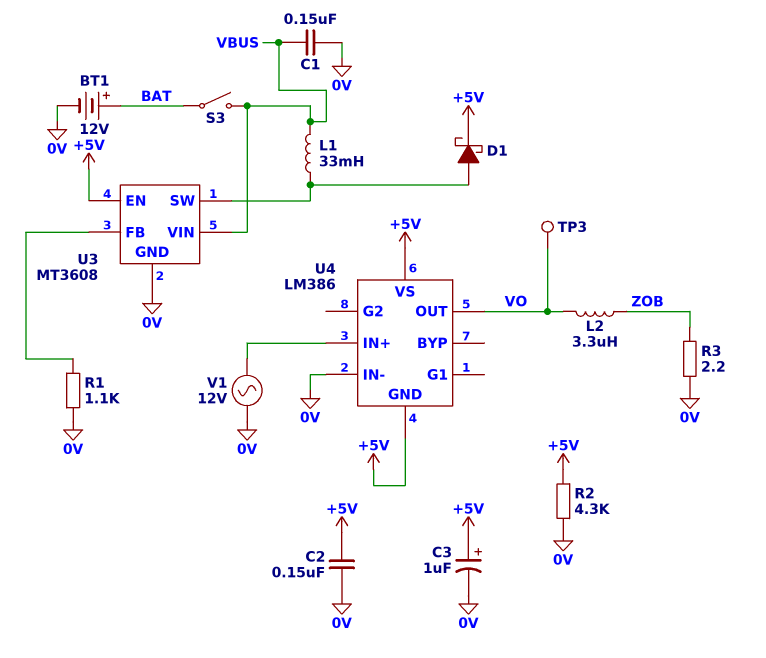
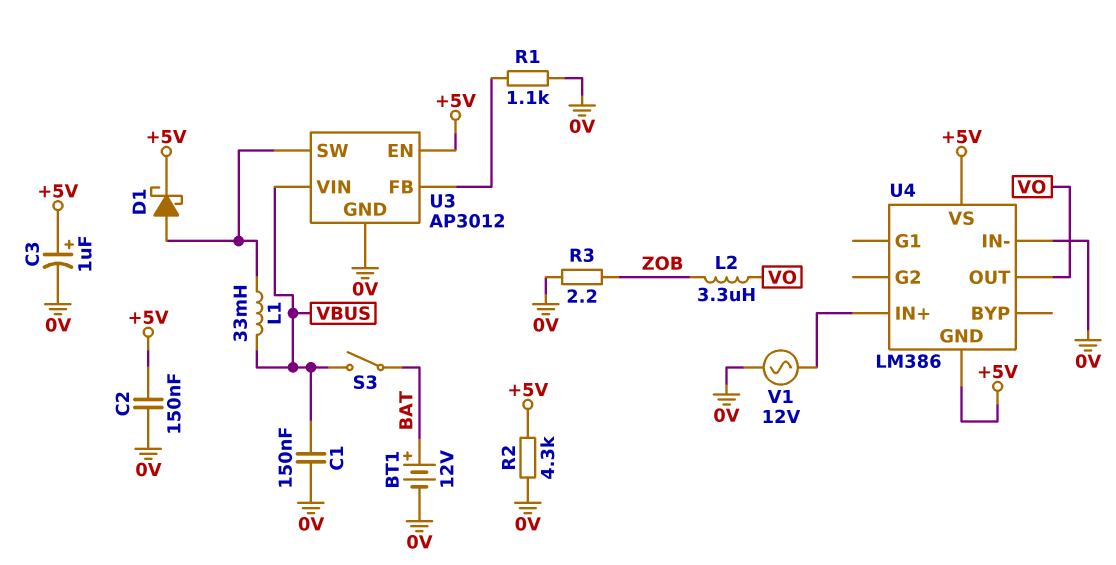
TP3: test point (VO) -> none
U3: MT3608 -> AP3012

